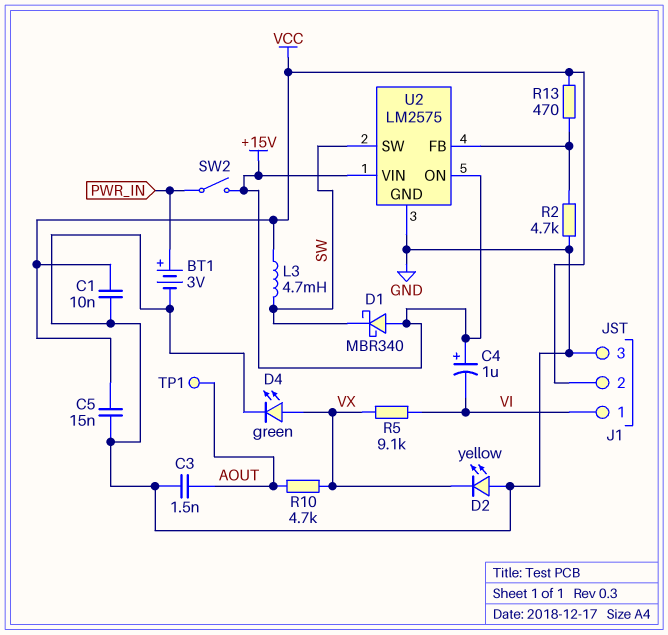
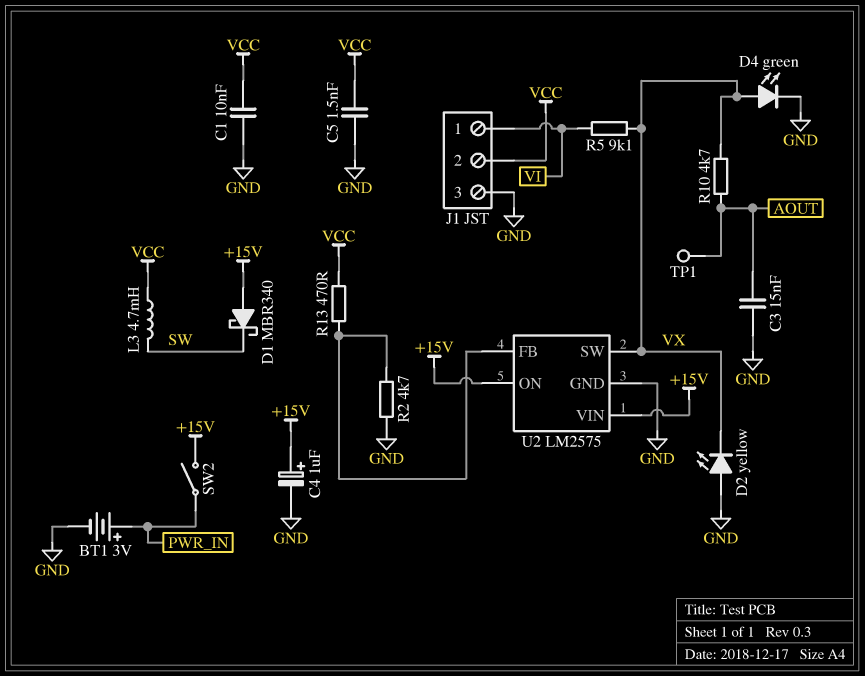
C3: 1.5nF (AOUT, GND) -> 15nF (AOUT, GND)
C4: 1uF (plus +15V, minus VI) -> 1uF (plus +15V, minus GND)
C5: 15nF (GND, VCC) -> 1.5nF (GND, VCC)
U2 pin SW: SW -> VX

